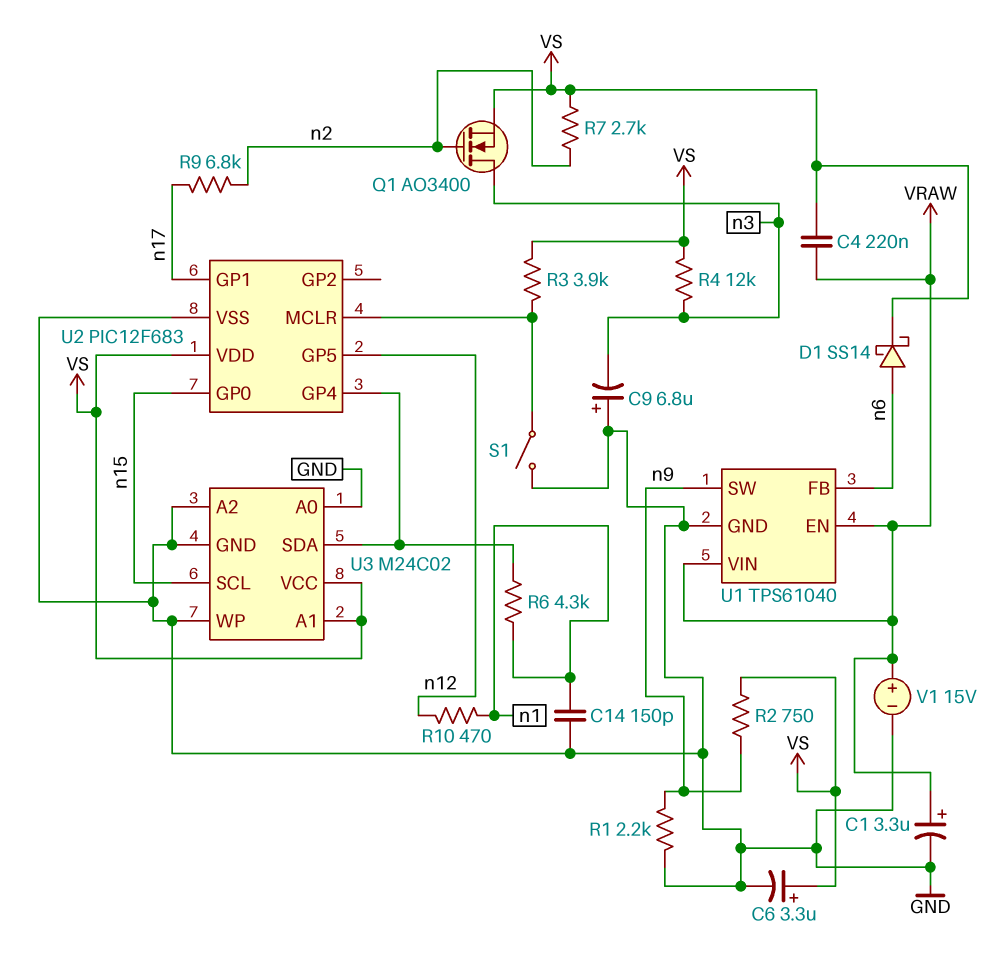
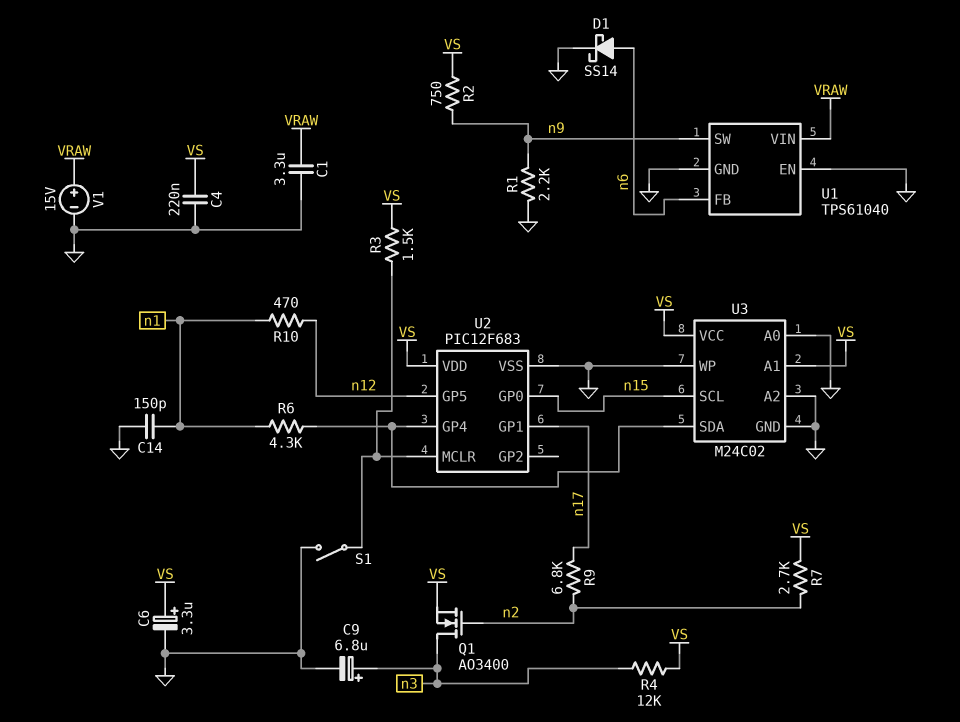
C1: 3.3uF (plus VRAW, minus GND) -> 3.3uF (GND, VRAW)
C4: 220nF (VRAW, VS) -> 220nF (GND, VS)
C9: 6.8uF (plus GND, minus n3) -> 6.8uF (plus n3, minus GND)
D1: schottky SS14 (A n6, K VS) -> schottky SS14 (A n6, K GND)
R3: 3.9k (U2/MCLR, VS) -> 1.5k (U2/MCLR, VS)
U1 pin EN: VRAW -> GND

